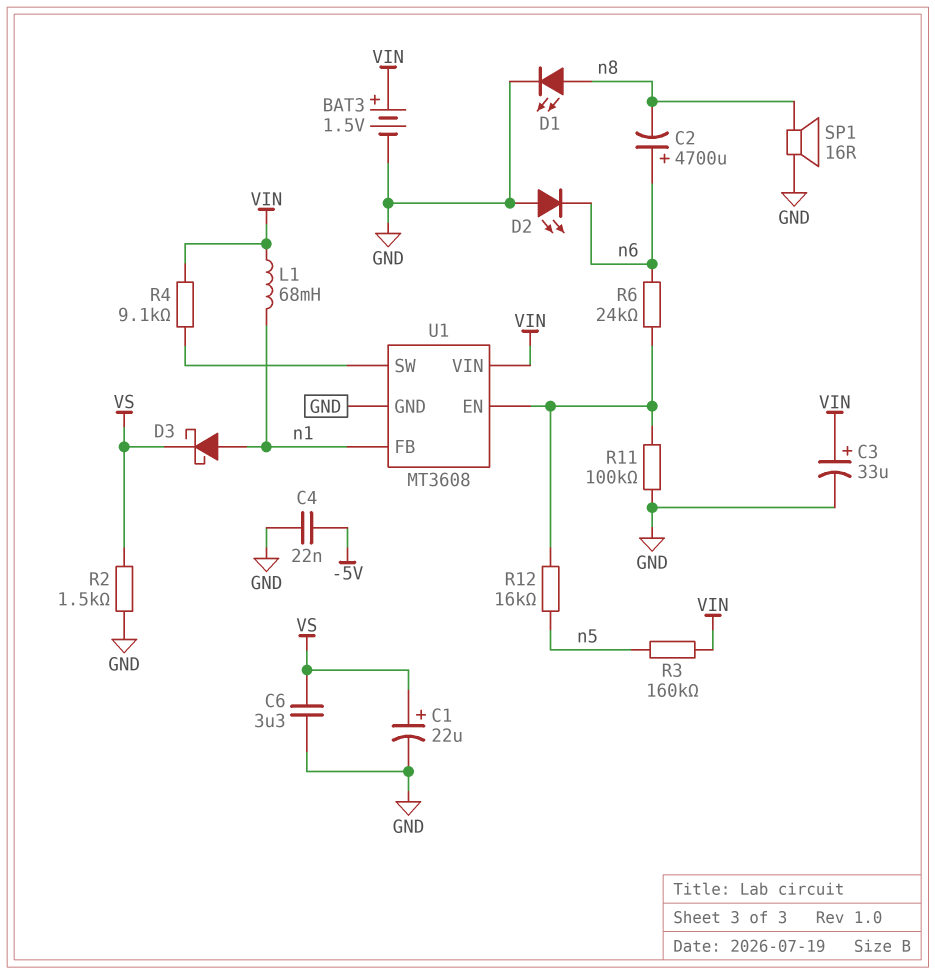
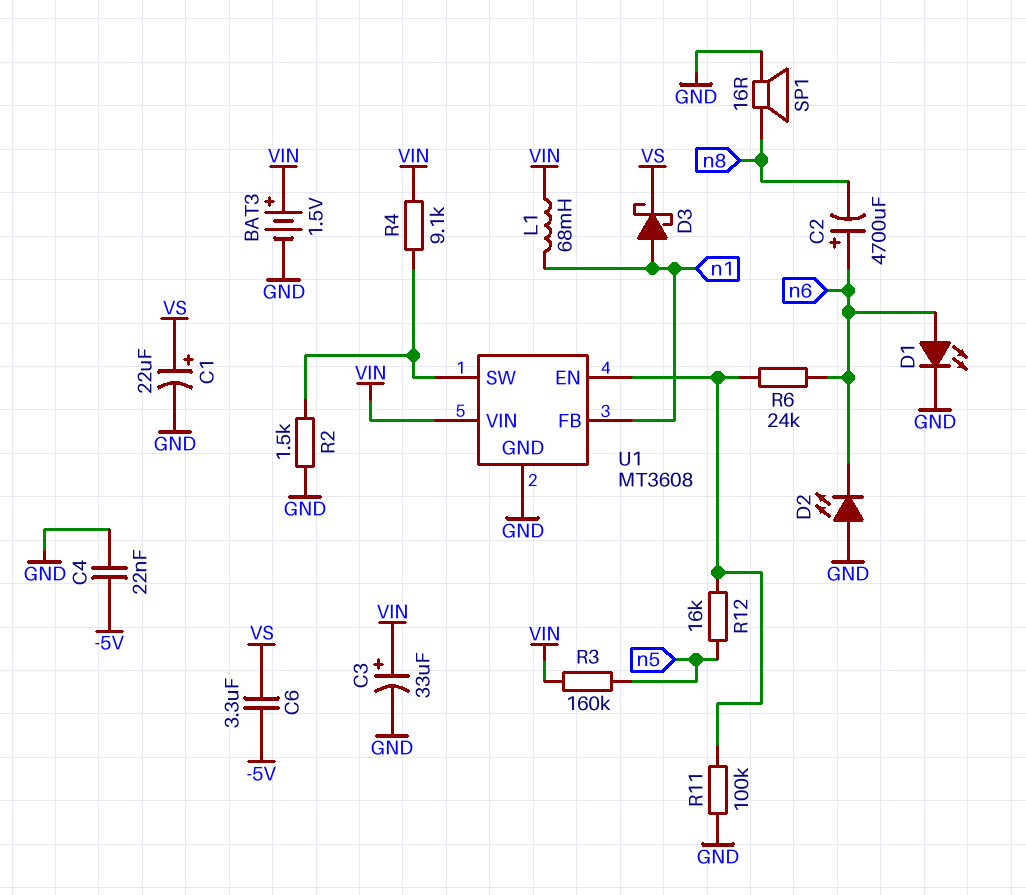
C6: 3.3uF (GND, VS) -> 3.3uF (-5V, VS)
D1: LED (A n8, K GND) -> LED (A n6, K GND)
R2: 1.5k (GND, VS) -> 1.5k (GND, U1/SW)

